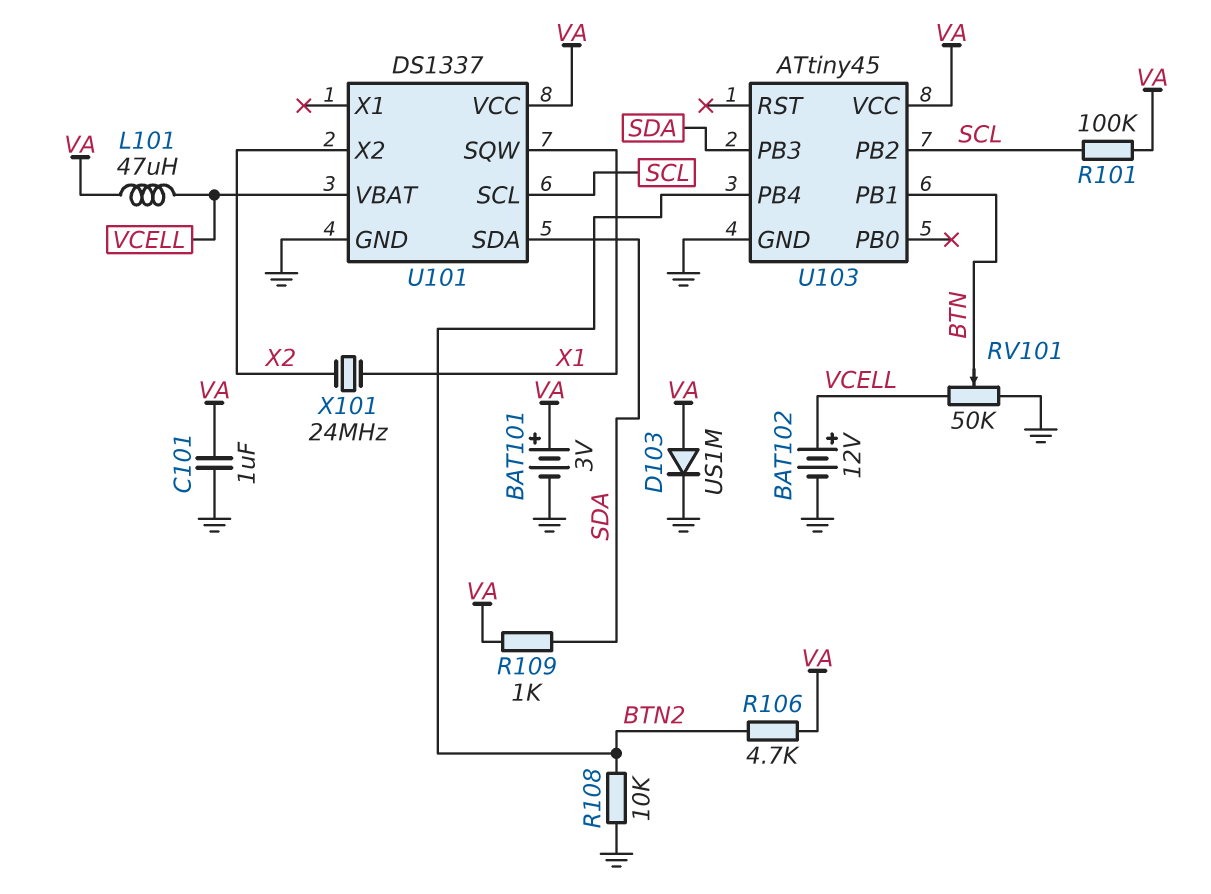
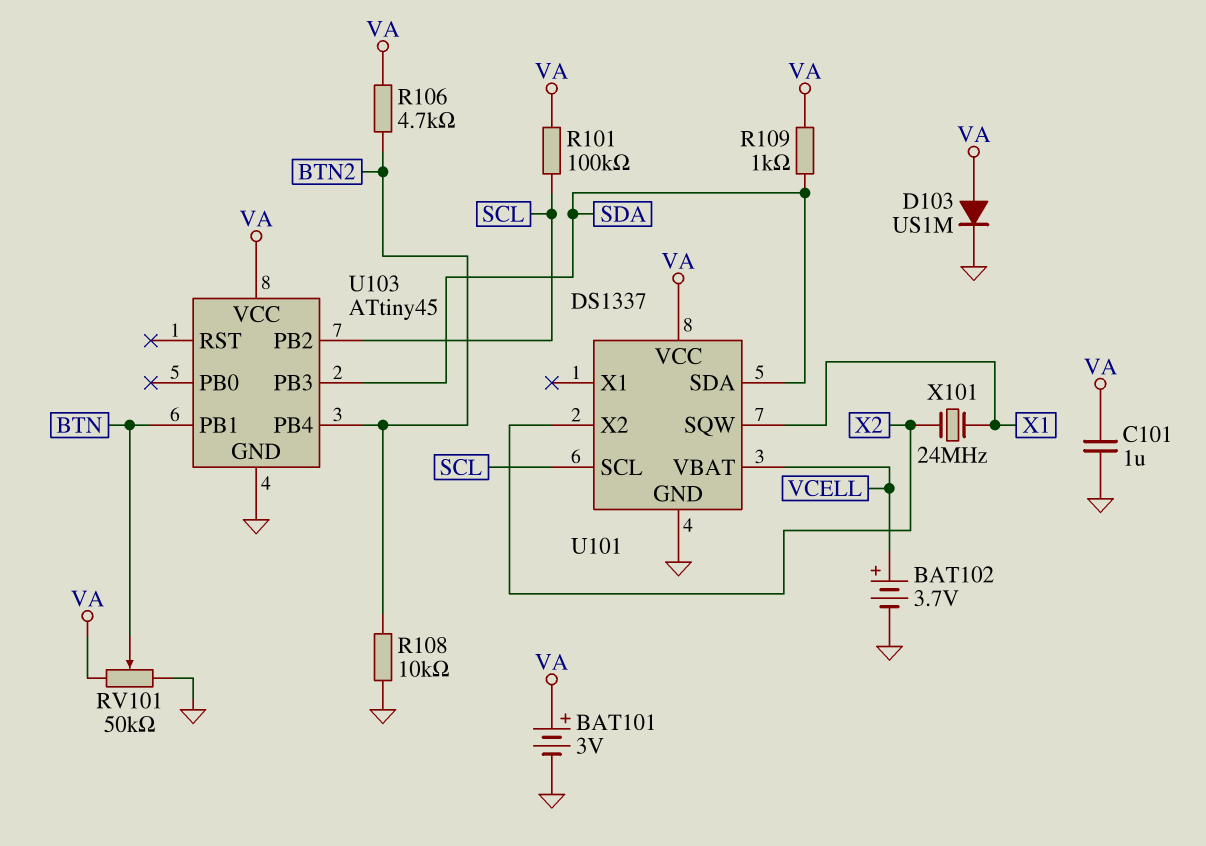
BAT102: 12V (plus VCELL, minus GND) -> 3.7V (plus VCELL, minus GND)
L101: 47uH (VA, VCELL) -> none
RV101: 50k (GND, VCELL, wiper BTN) -> 50k (GND, VA, wiper BTN)

